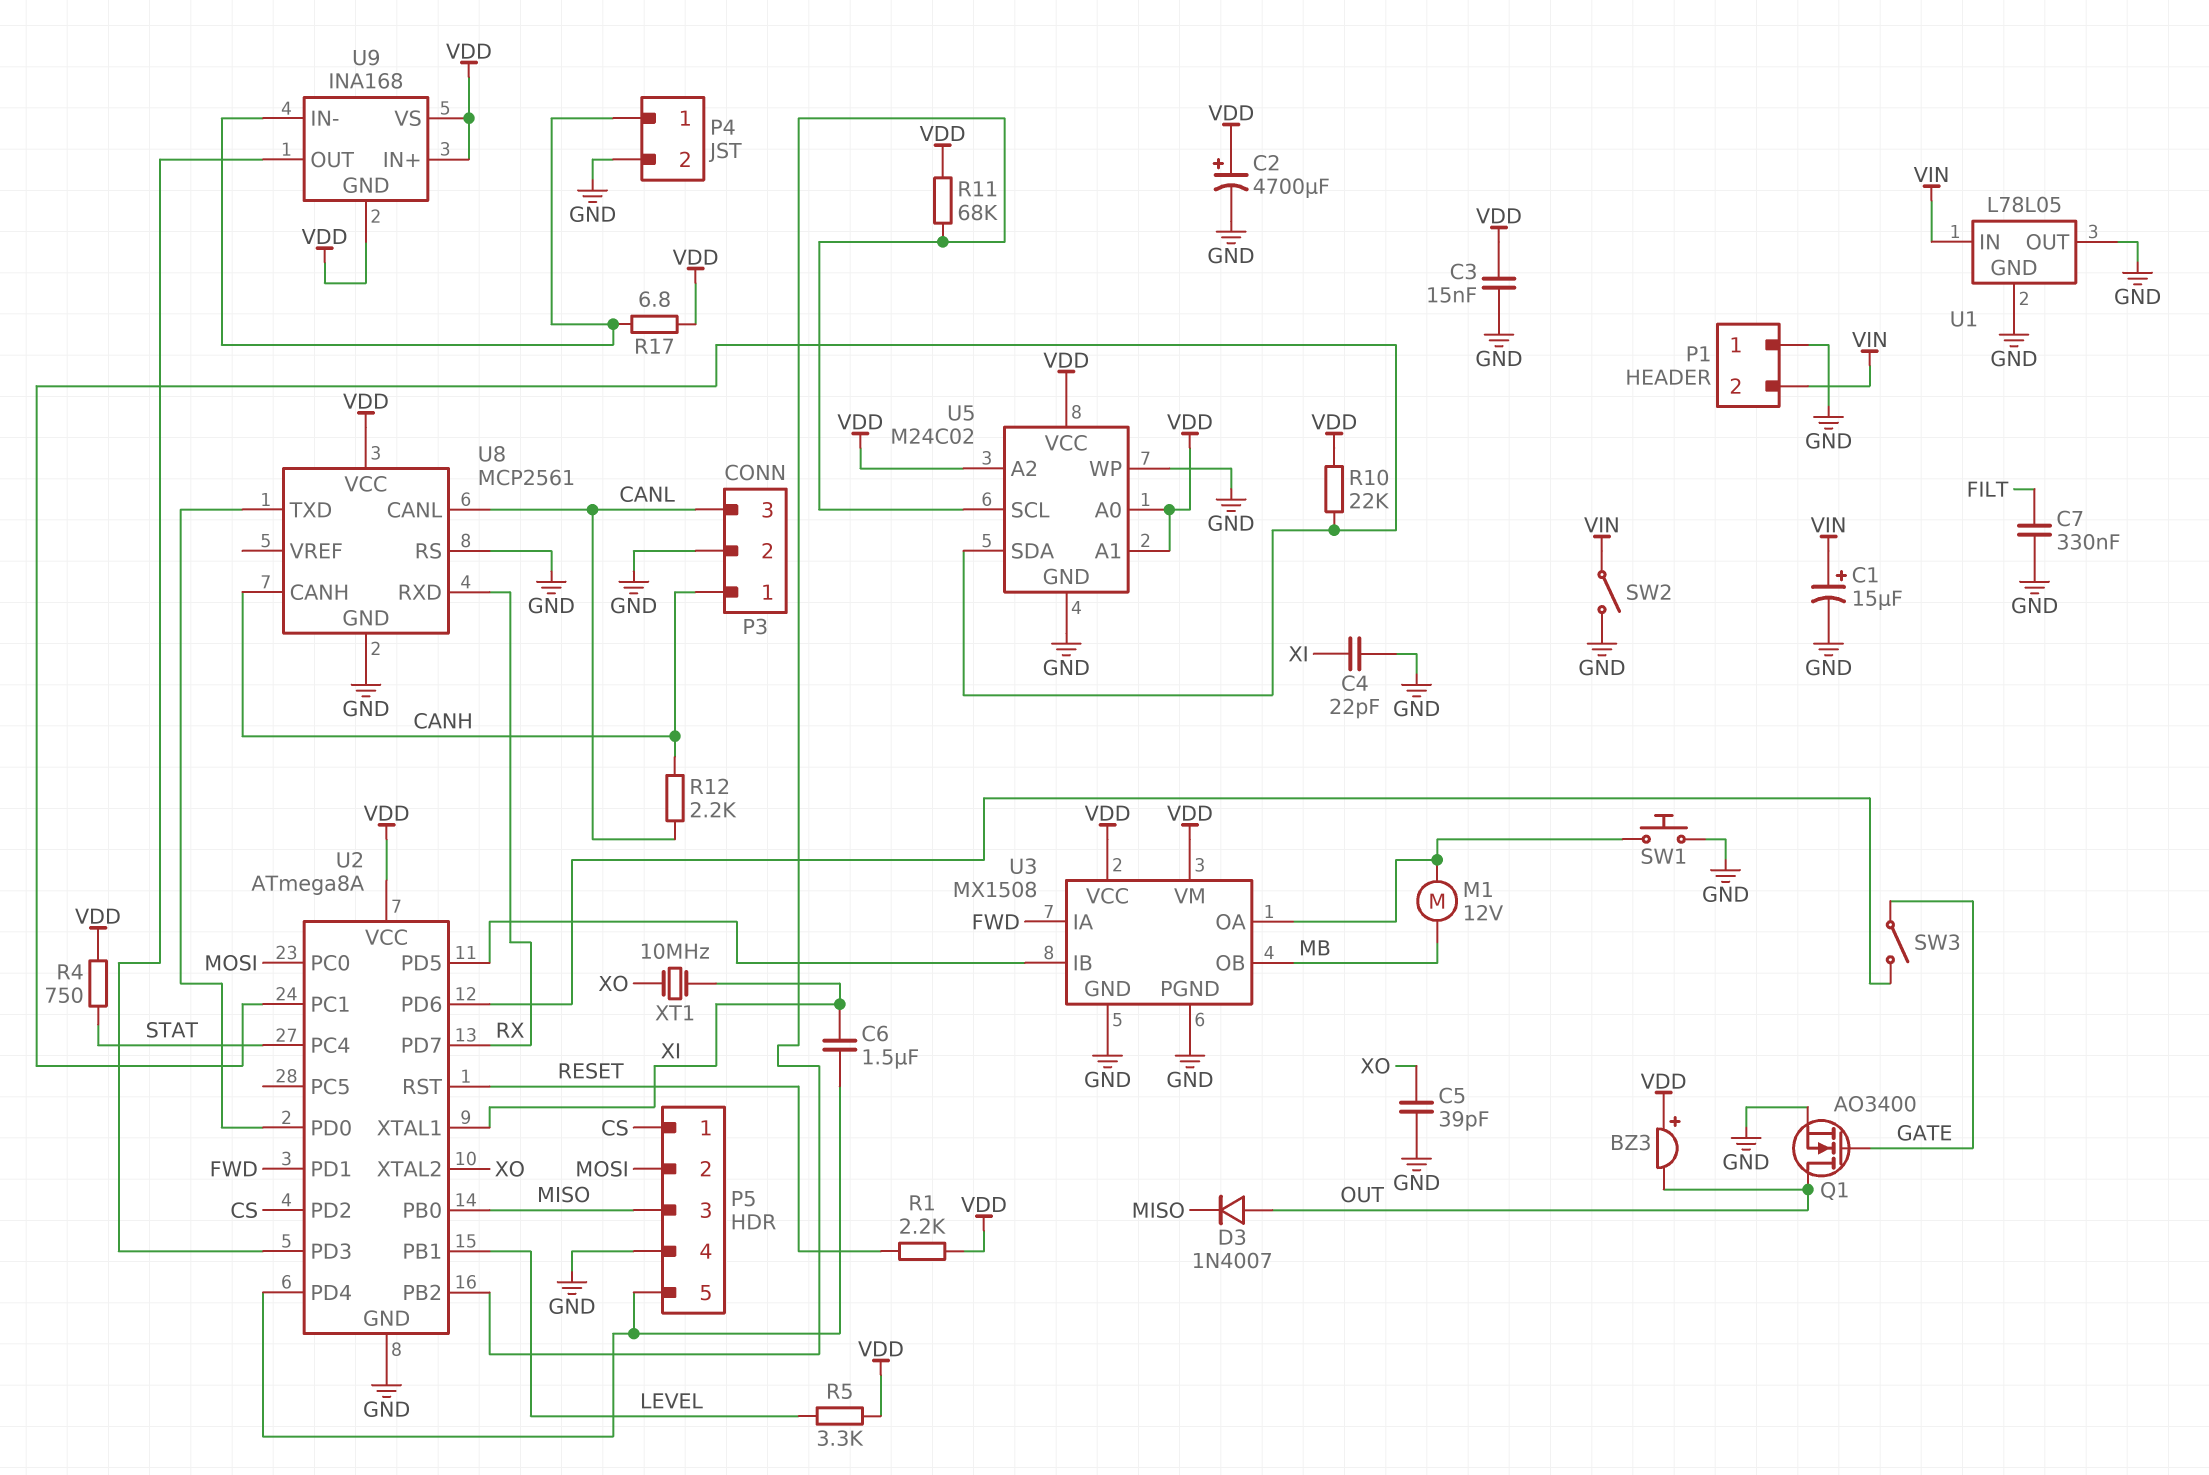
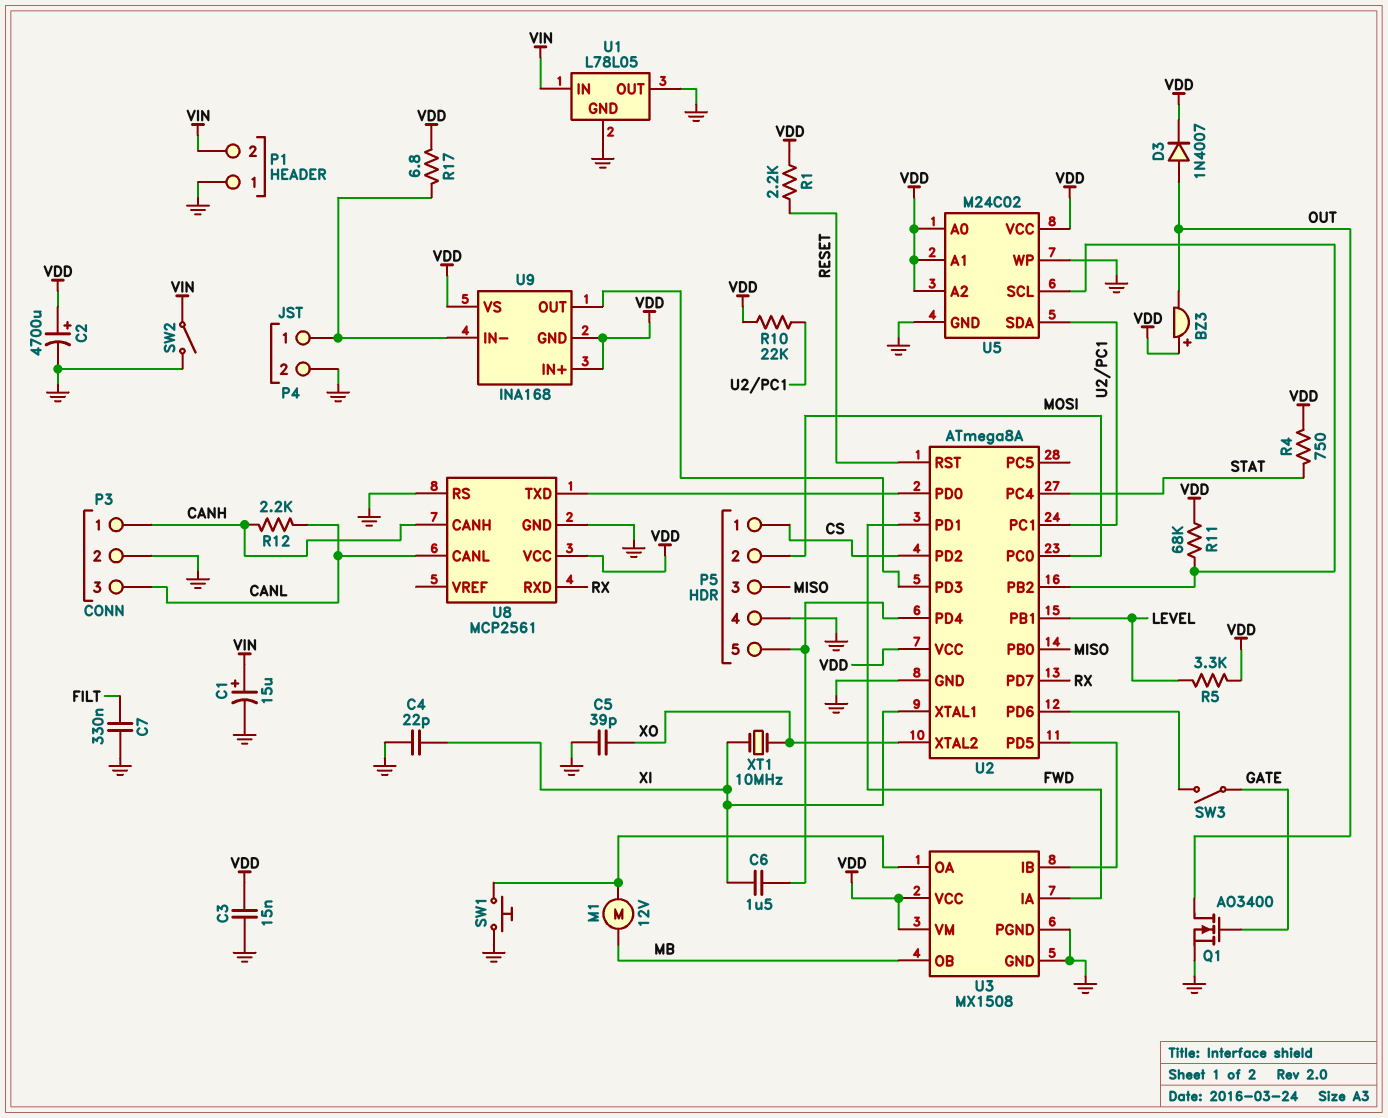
D3: diode 1N4007 (A OUT, K MISO) -> diode 1N4007 (A OUT, K VDD)

